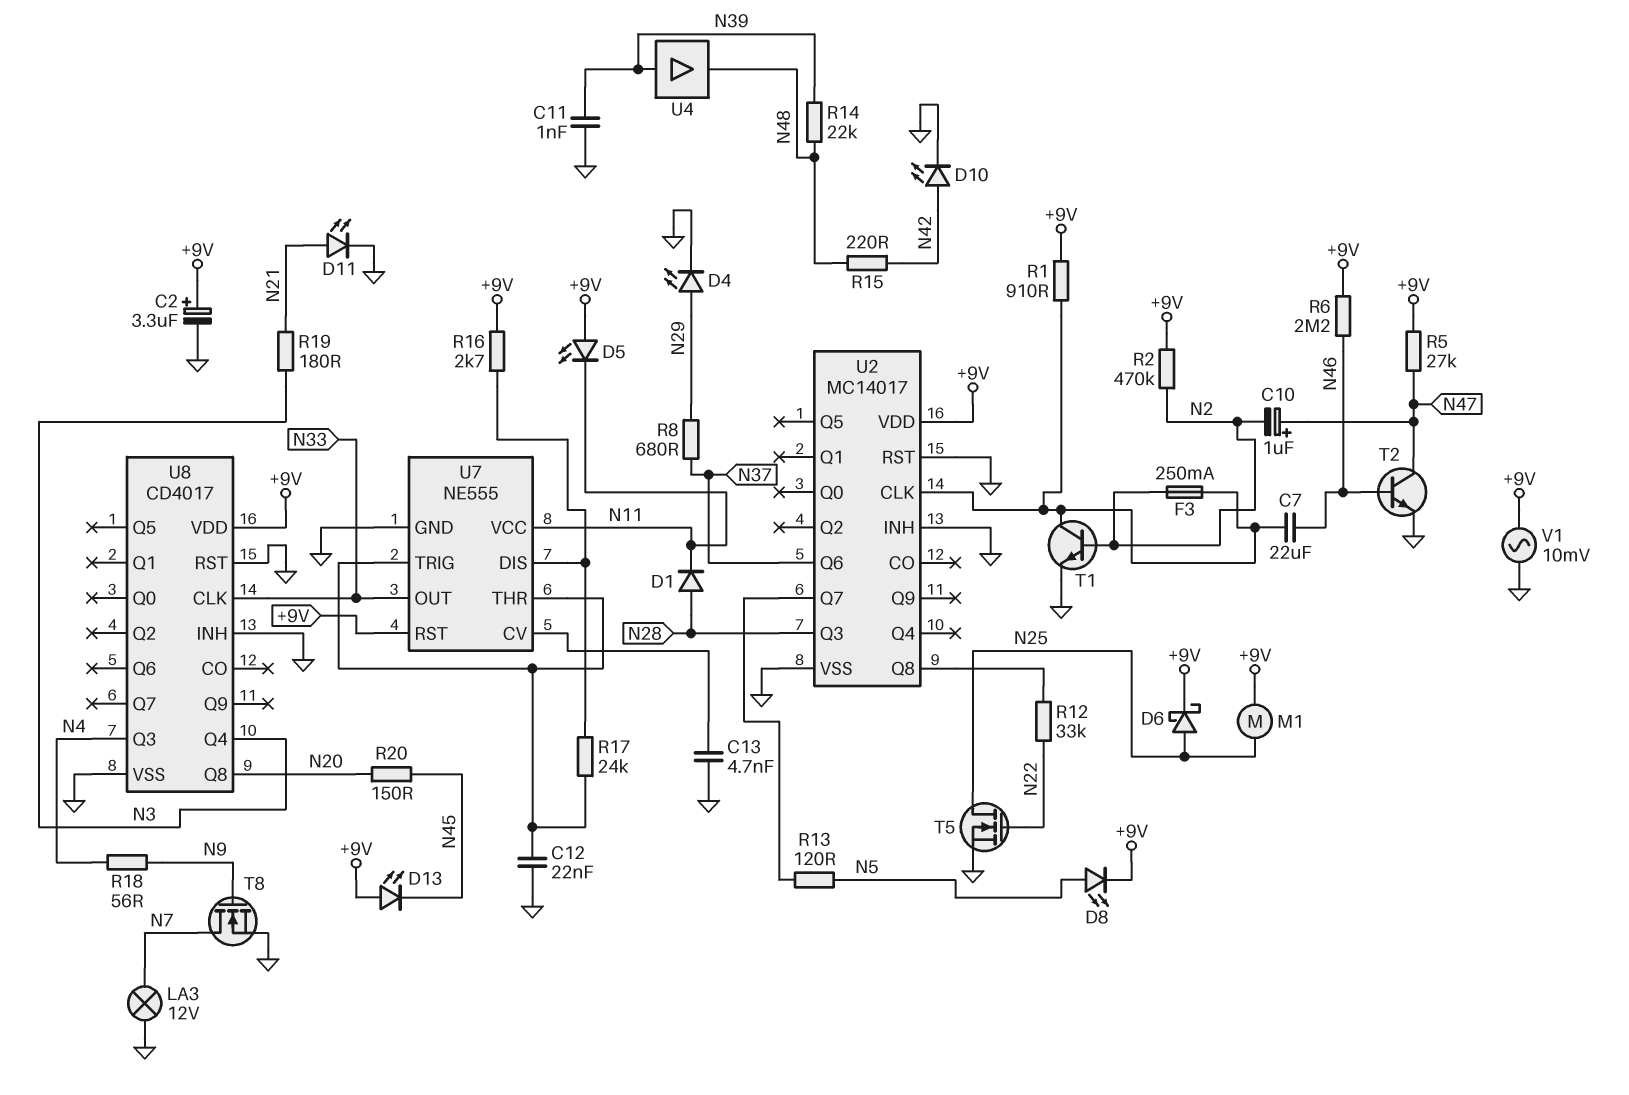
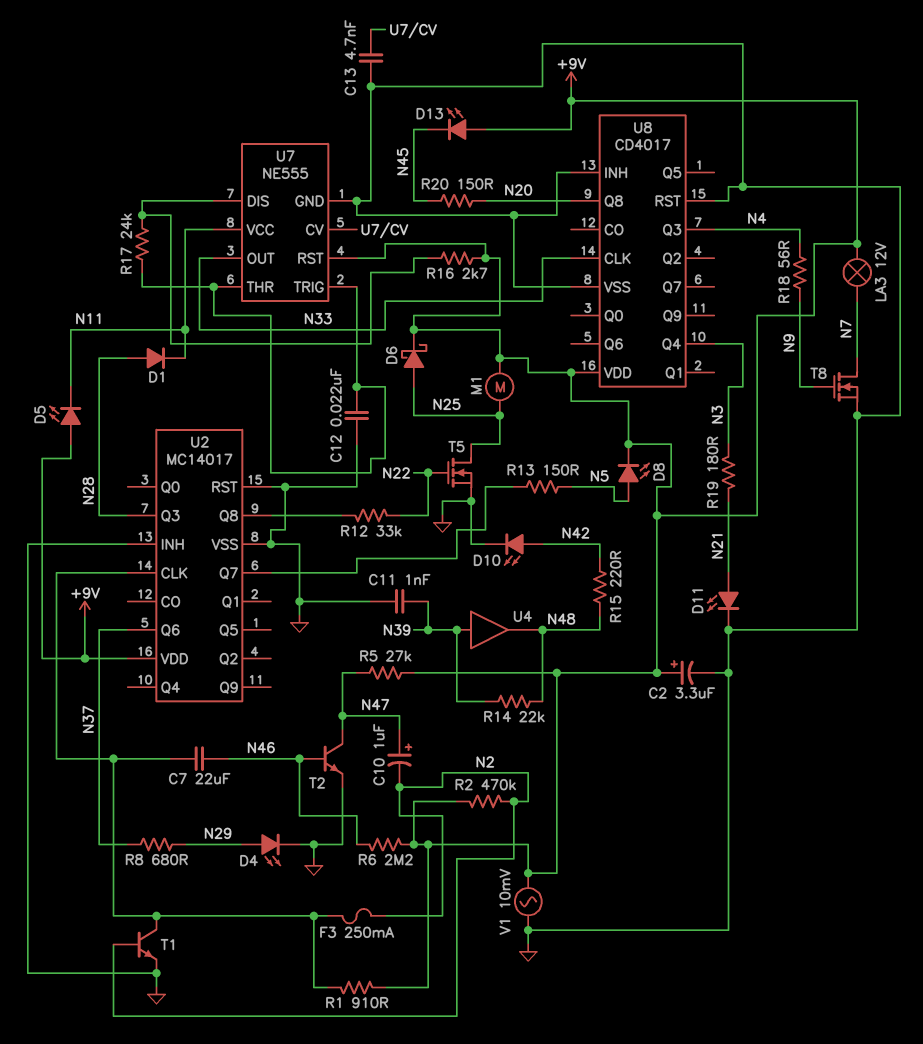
LA3: lamp 12V (GND, N7) -> lamp 12V (+9V, N7)
R13: 120 (N5, U2/Q7) -> 150 (N5, U2/Q7)

